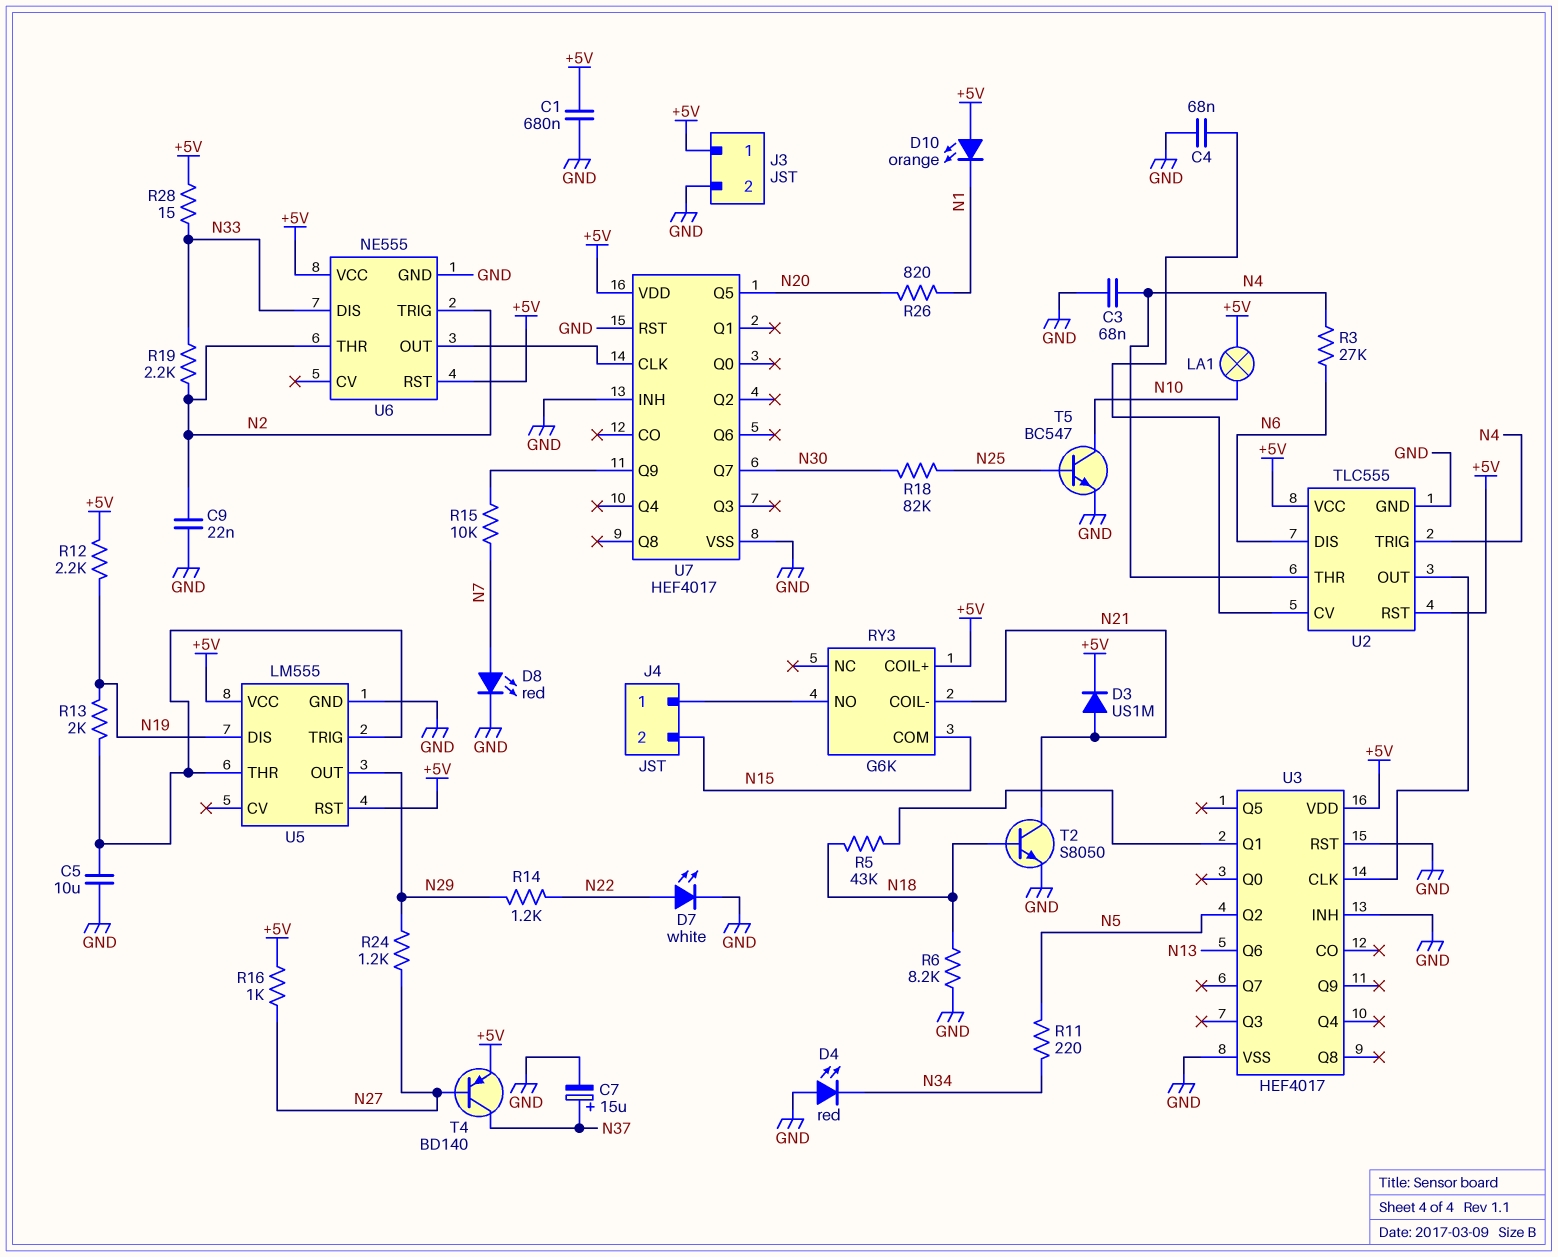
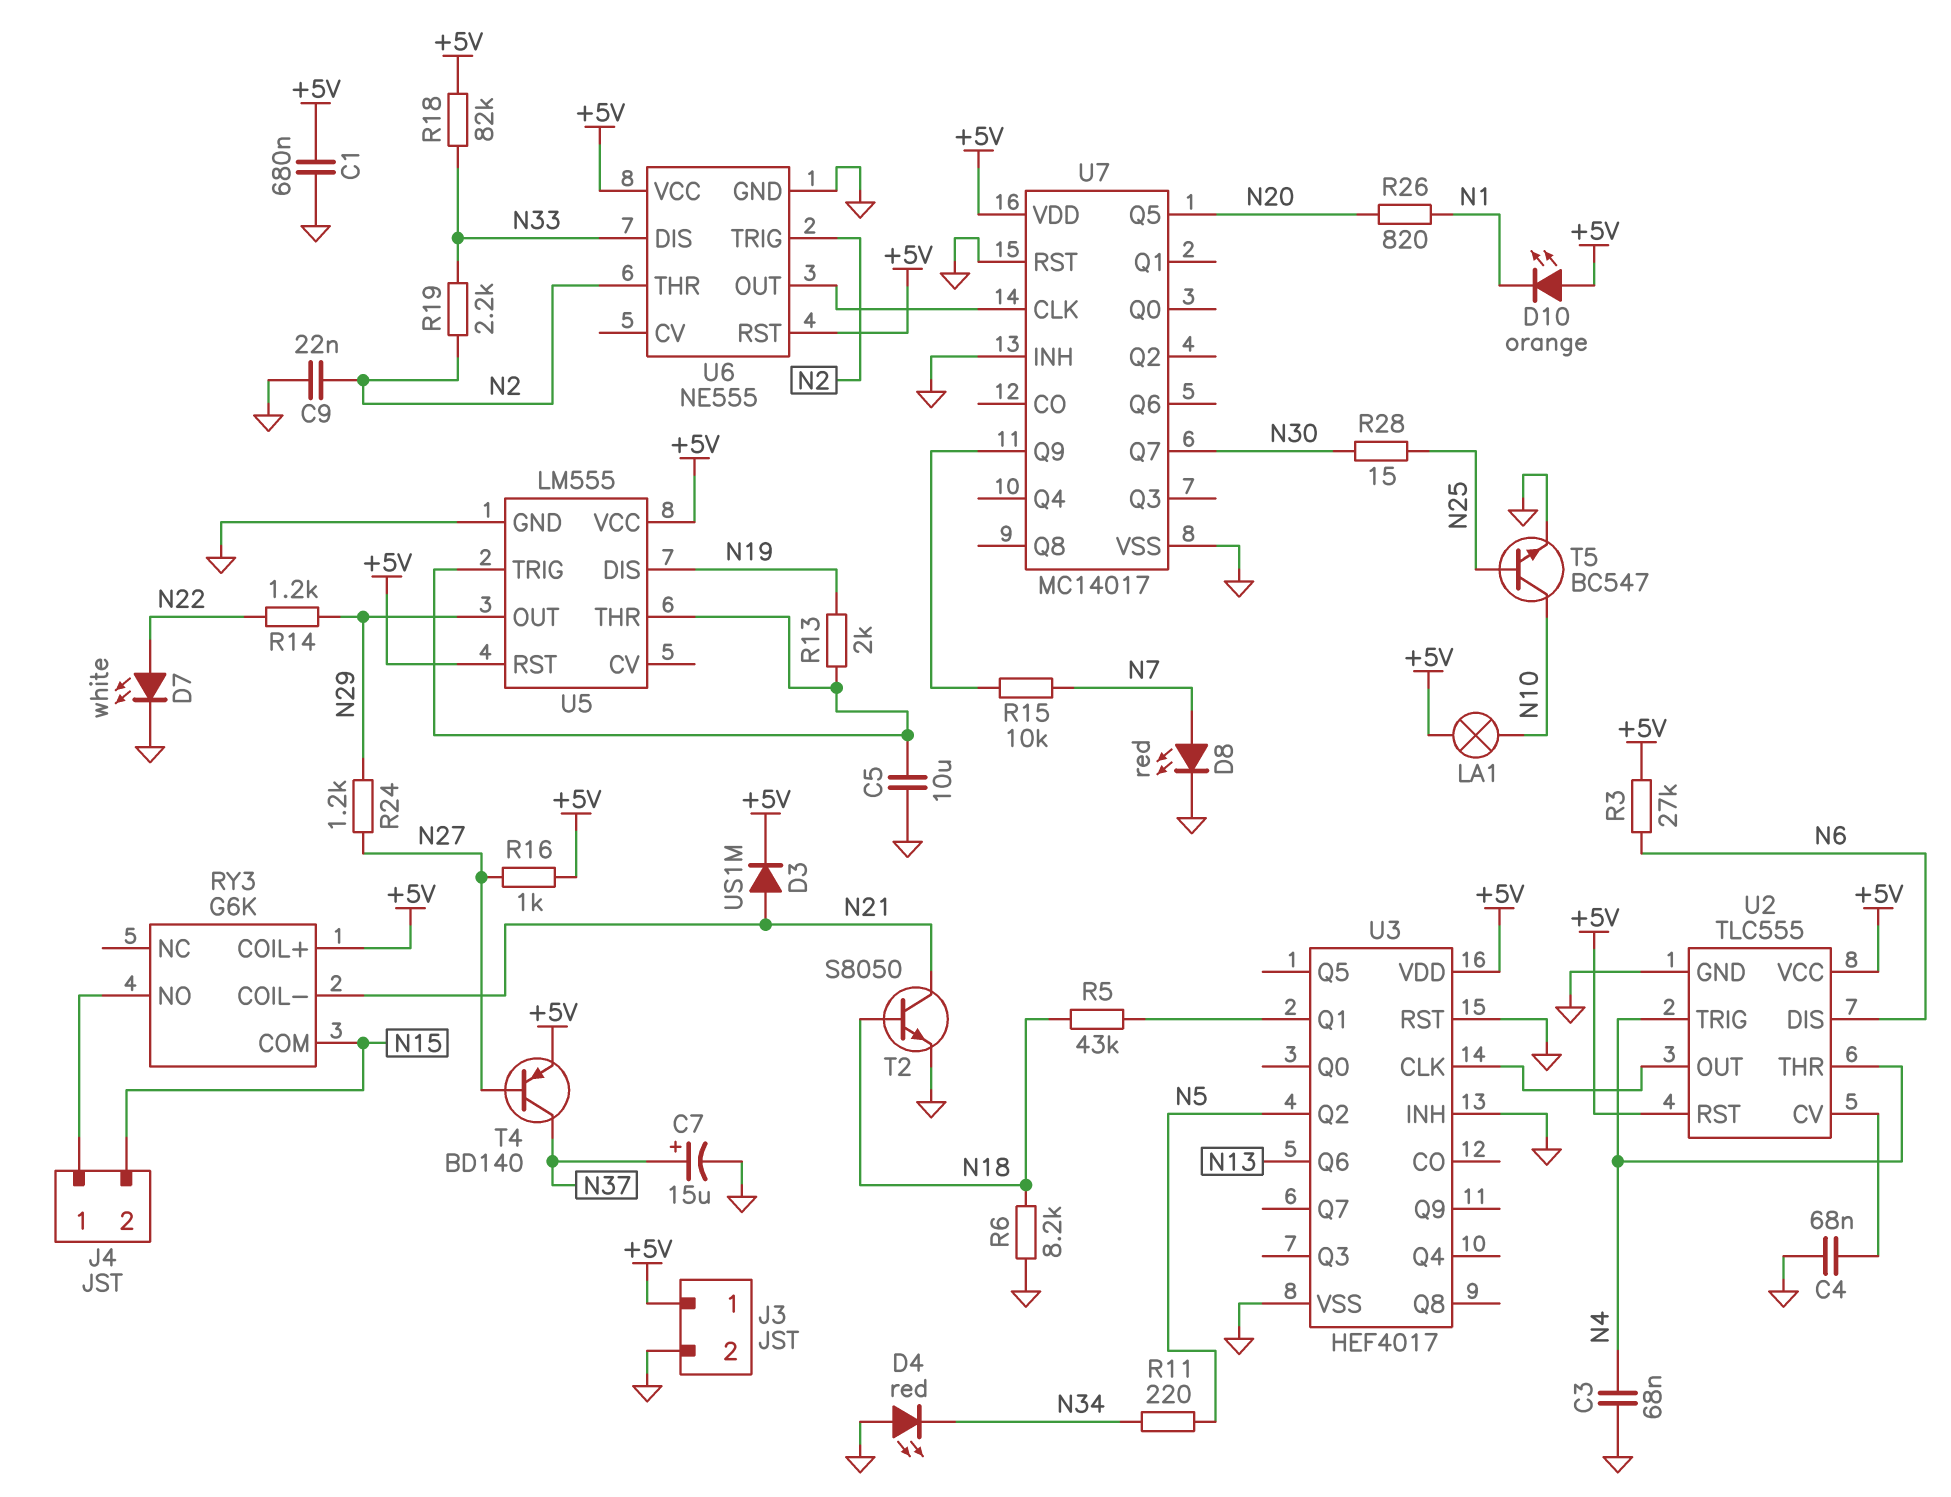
R3: 27k (N4, N6) -> 27k (+5V, N6)
R12: 2.2k (+5V, N19) -> none
R18: 82k (N25, N30) -> 82k (+5V, N33)
R28: 15 (+5V, N33) -> 15 (N25, N30)
U7: HEF4017 -> MC14017

